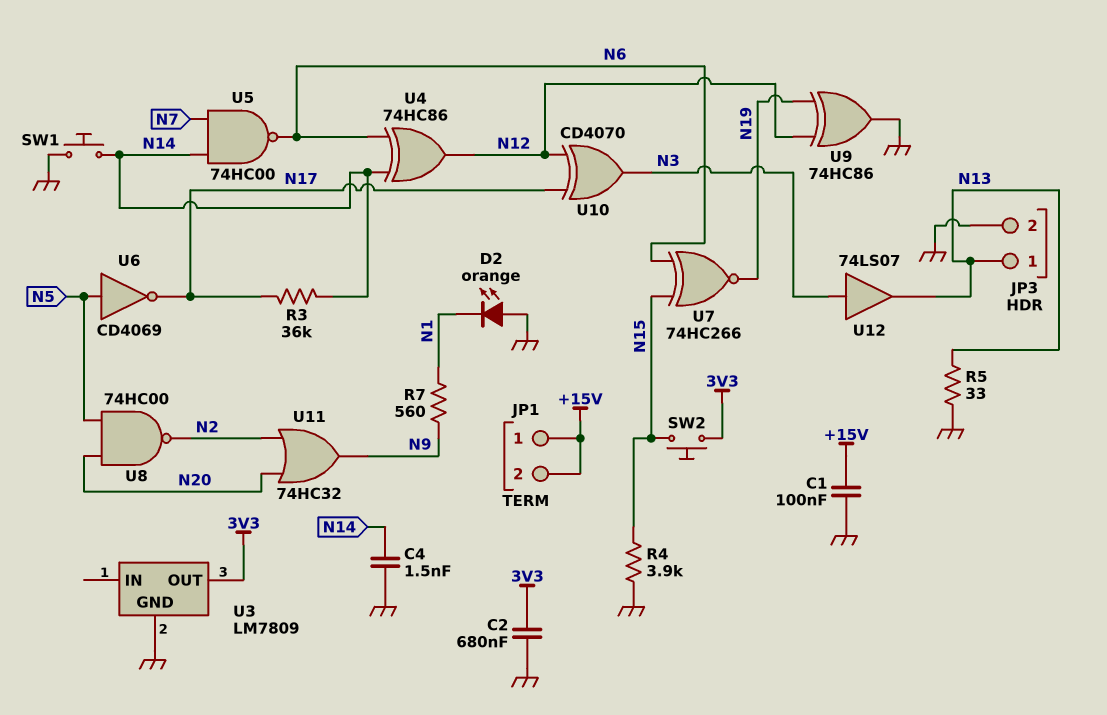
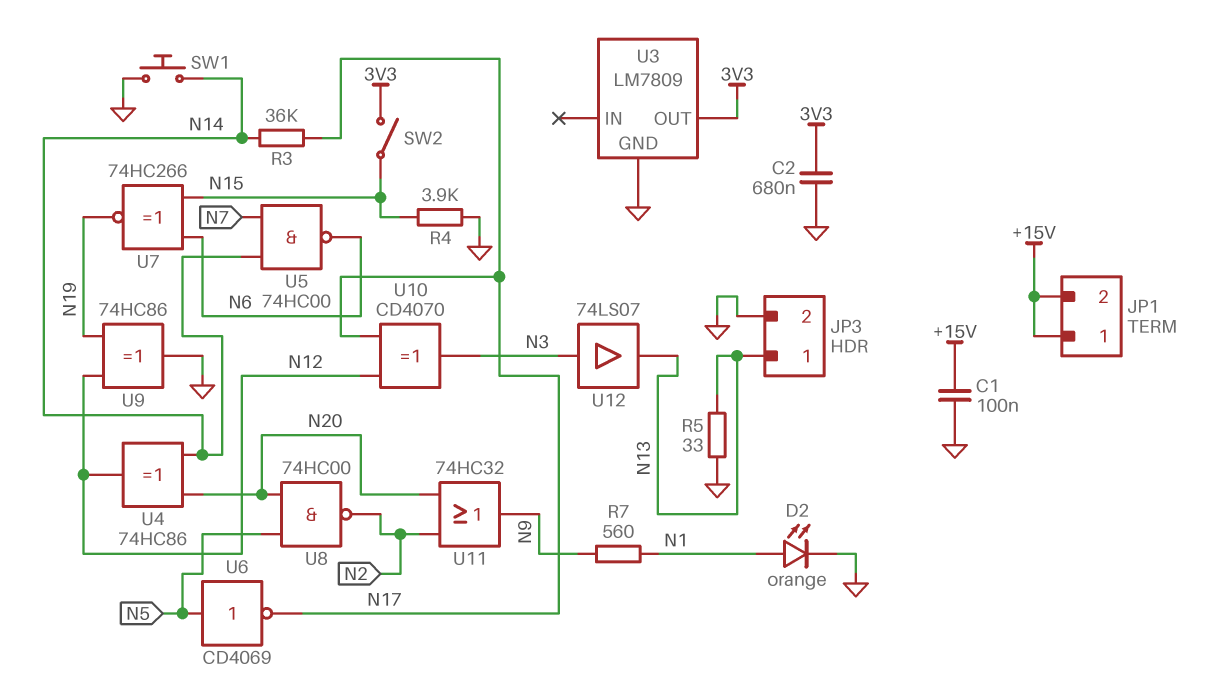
C4: 1.5nF (GND, N14) -> none
D2: LED orange (A GND, K N1) -> LED orange (A N1, K GND)
SW2: button (3V3, N15) -> switch (3V3, N15)
U4: XOR 74HC86 (in N6, in N14, out N12) -> XOR 74HC86 (in N14, in N20, out N12)

